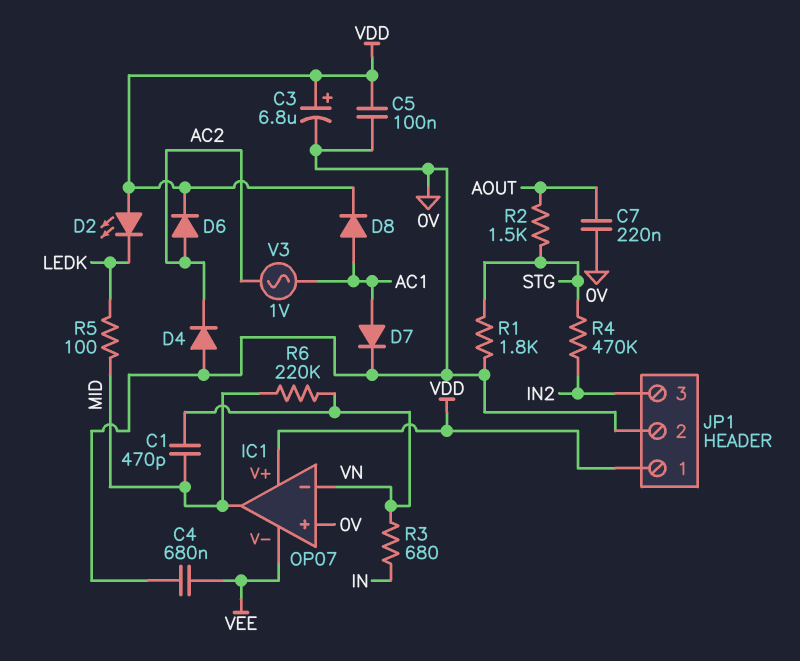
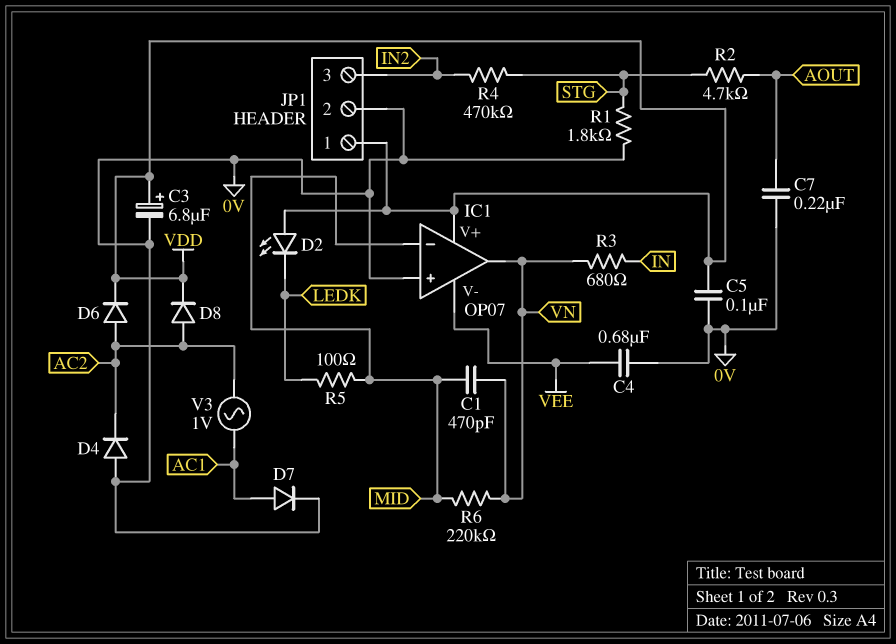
D8: diode (A AC1, K VDD) -> diode (A AC2, K VDD)
IC1 pin in-: VN -> MID
IC1 pin out: MID -> VN
R2: 1.5k (AOUT, STG) -> 4.7k (AOUT, STG)

